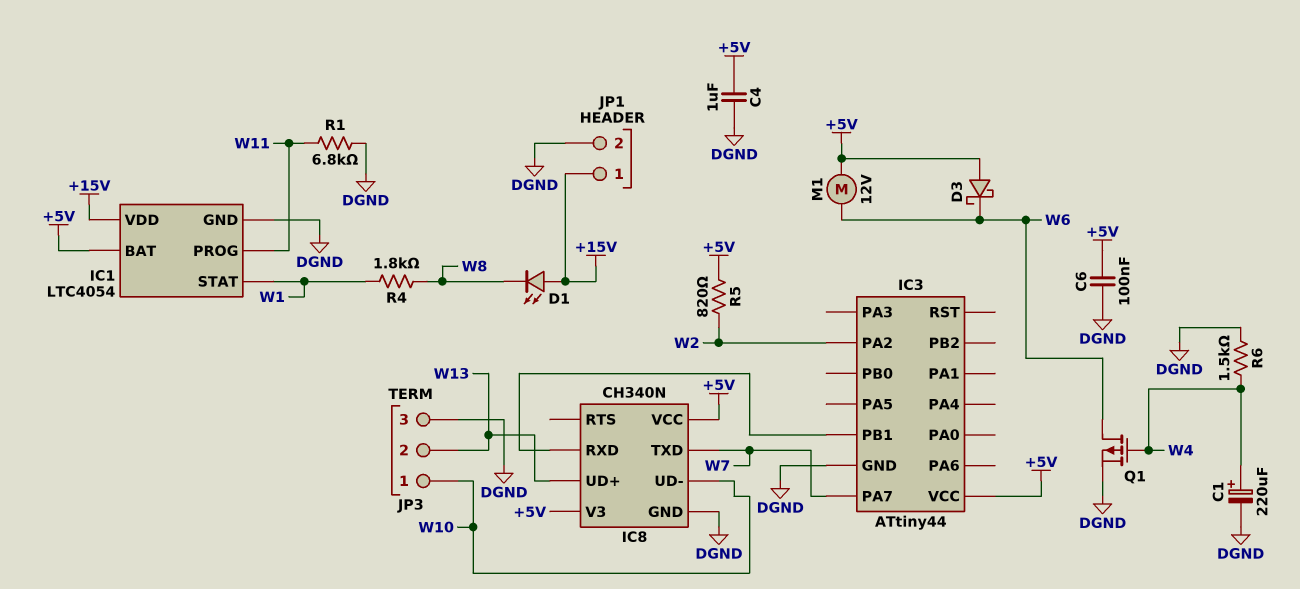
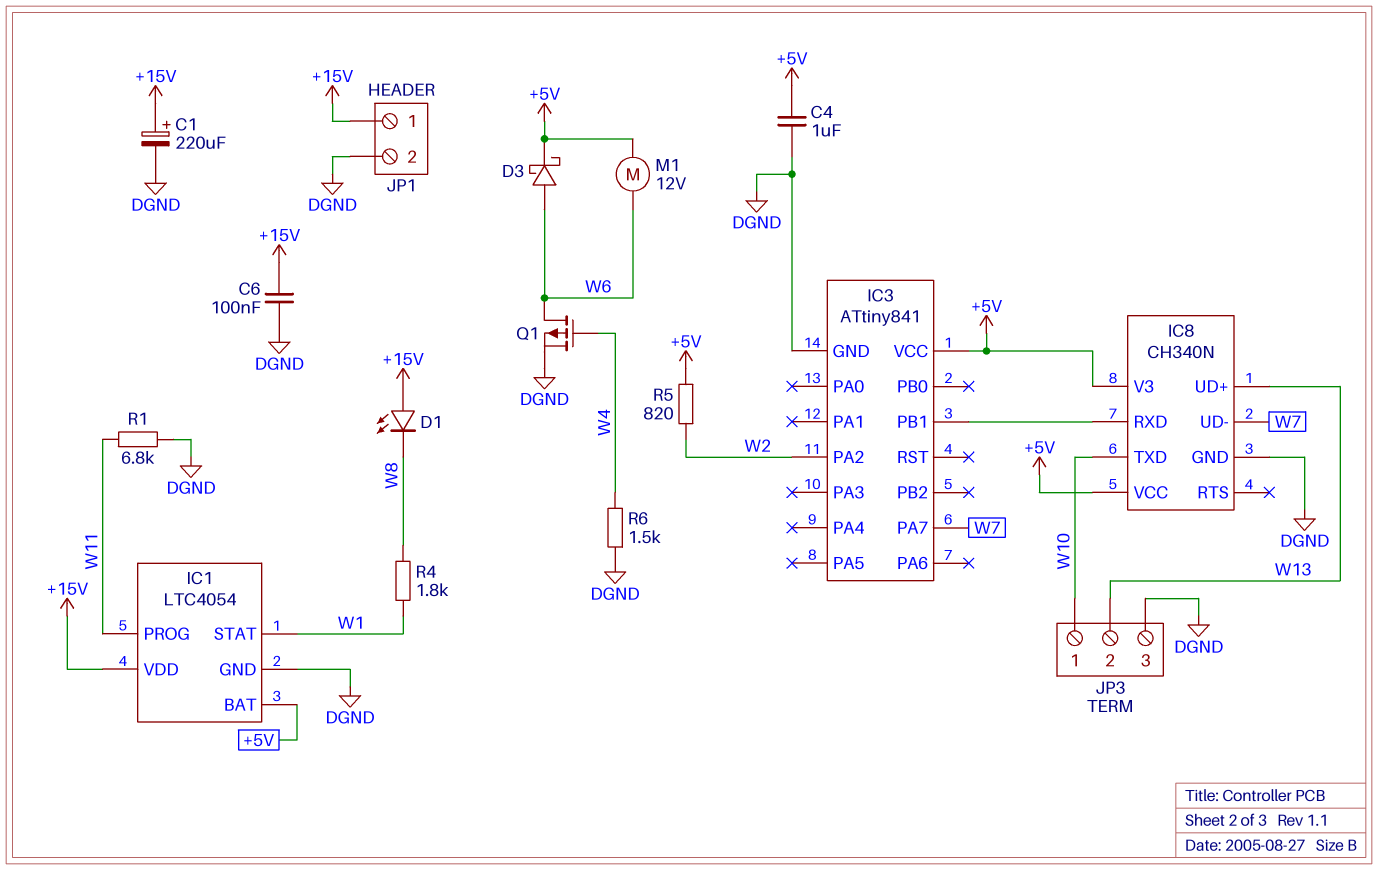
C1: 220uF (plus W4, minus DGND) -> 220uF (plus +15V, minus DGND)
C6: 100nF (+5V, DGND) -> 100nF (+15V, DGND)
D3: schottky (A +5V, K W6) -> schottky (A W6, K +5V)
IC3: ATtiny44 -> ATtiny841
IC8 pin TXD: W7 -> W10
IC8 pin UD-: W10 -> W7

